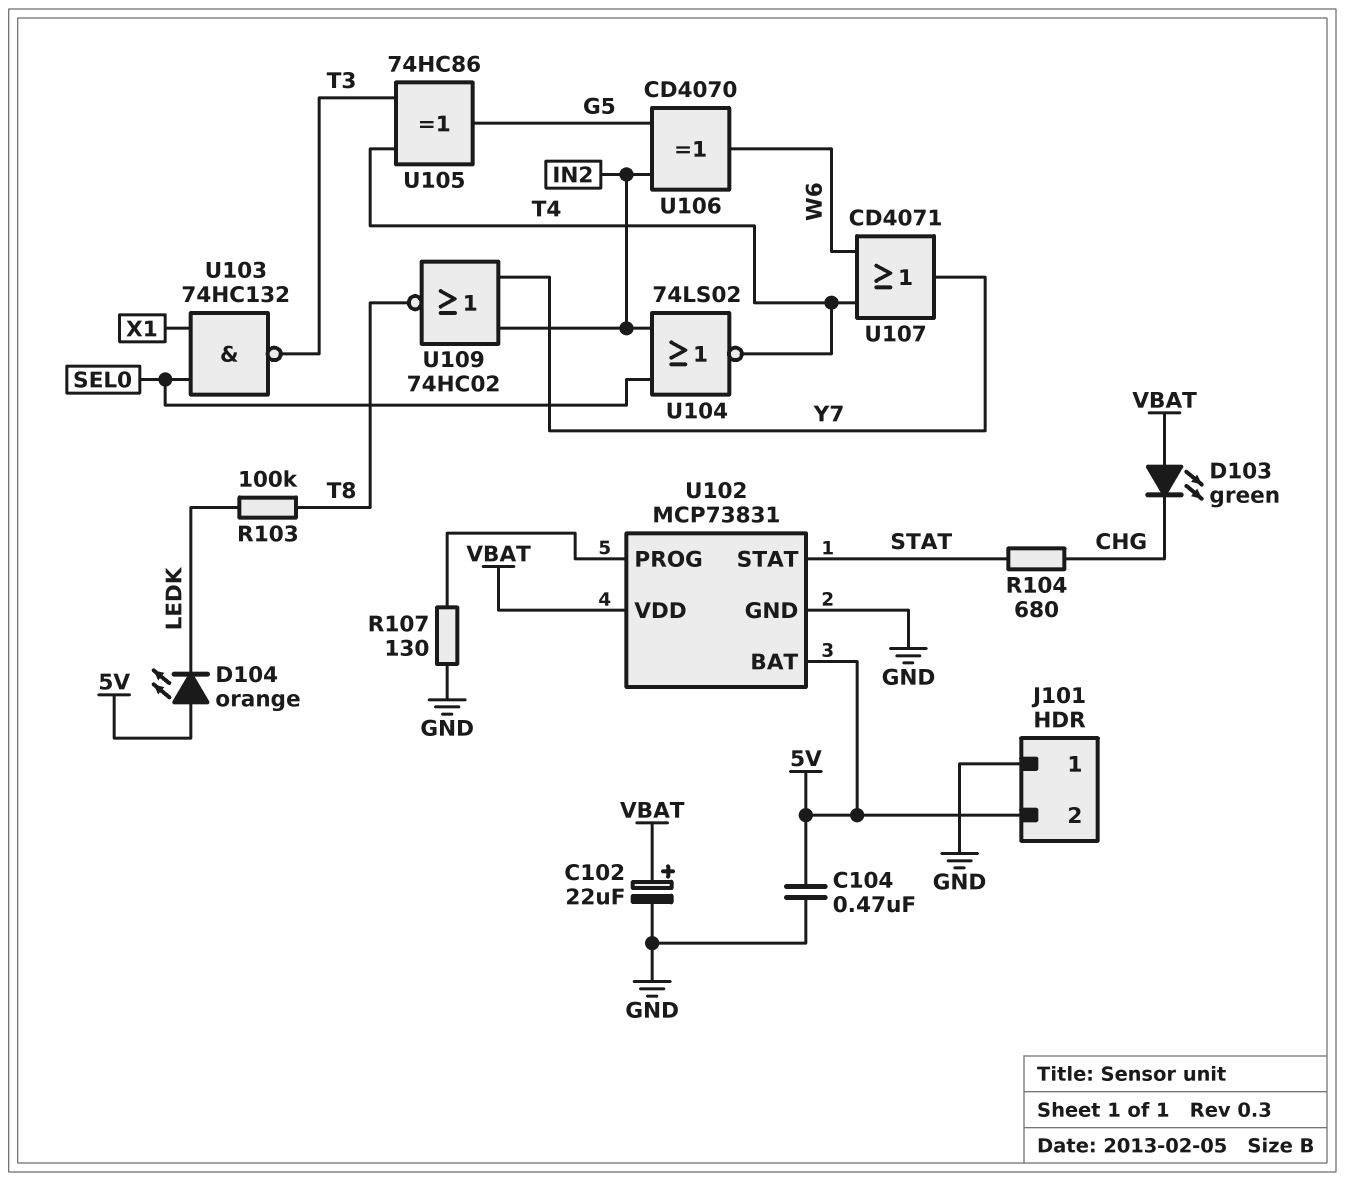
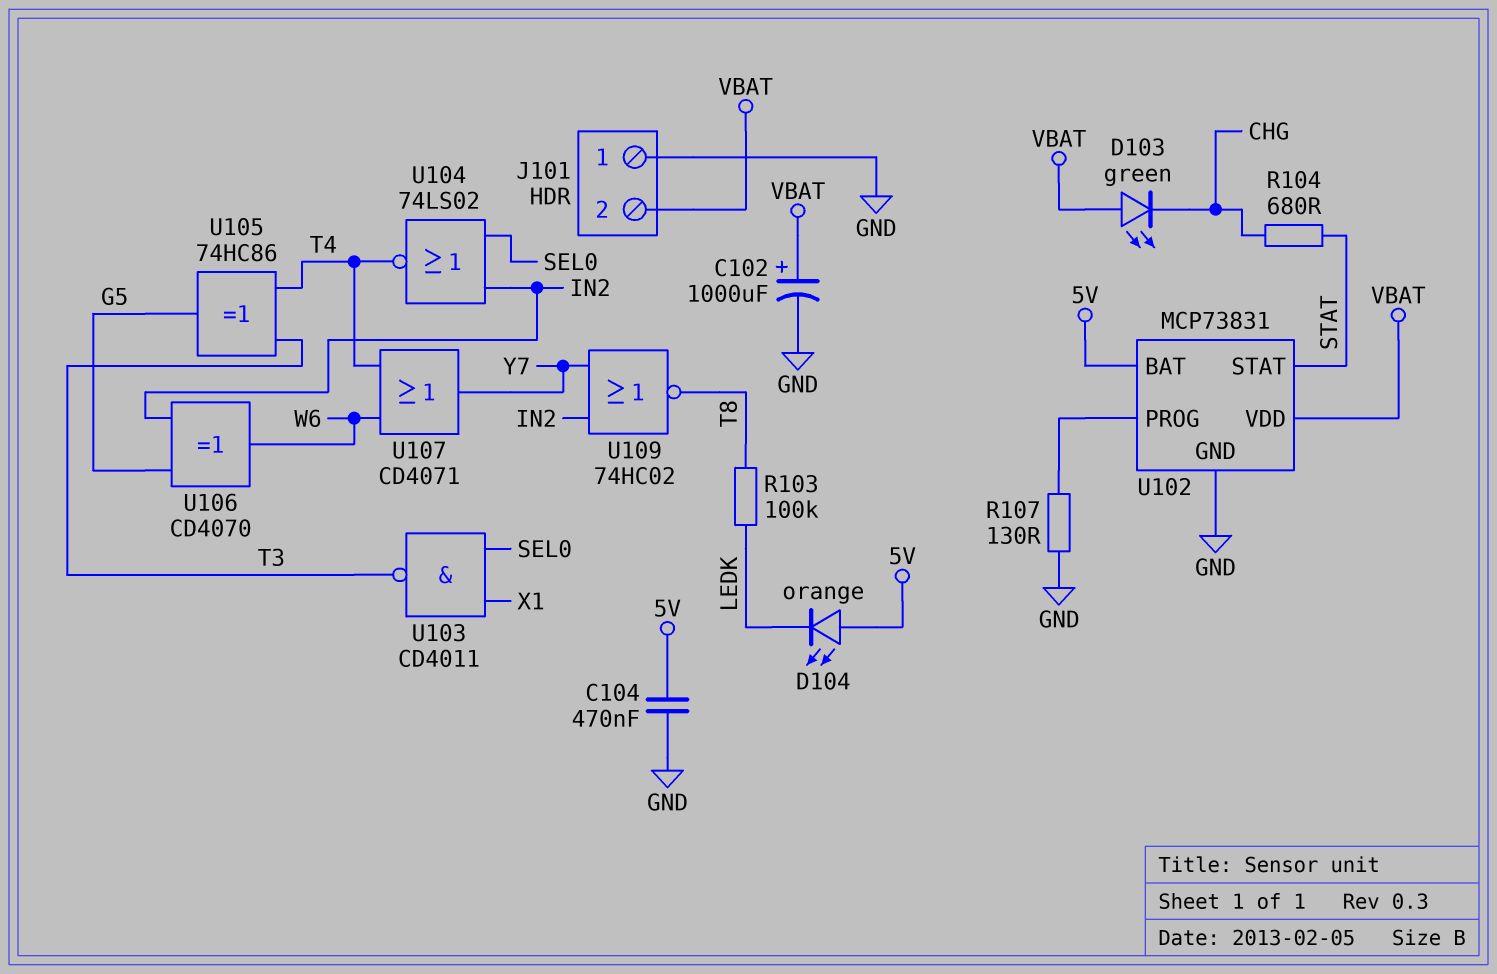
C102: 22uF (plus VBAT, minus GND) -> 1000uF (plus VBAT, minus GND)
J101 pin 2: 5V -> VBAT
U103: NAND 74HC132 (in SEL0, in X1, out T3) -> NAND CD4011 (in SEL0, in X1, out T3)

